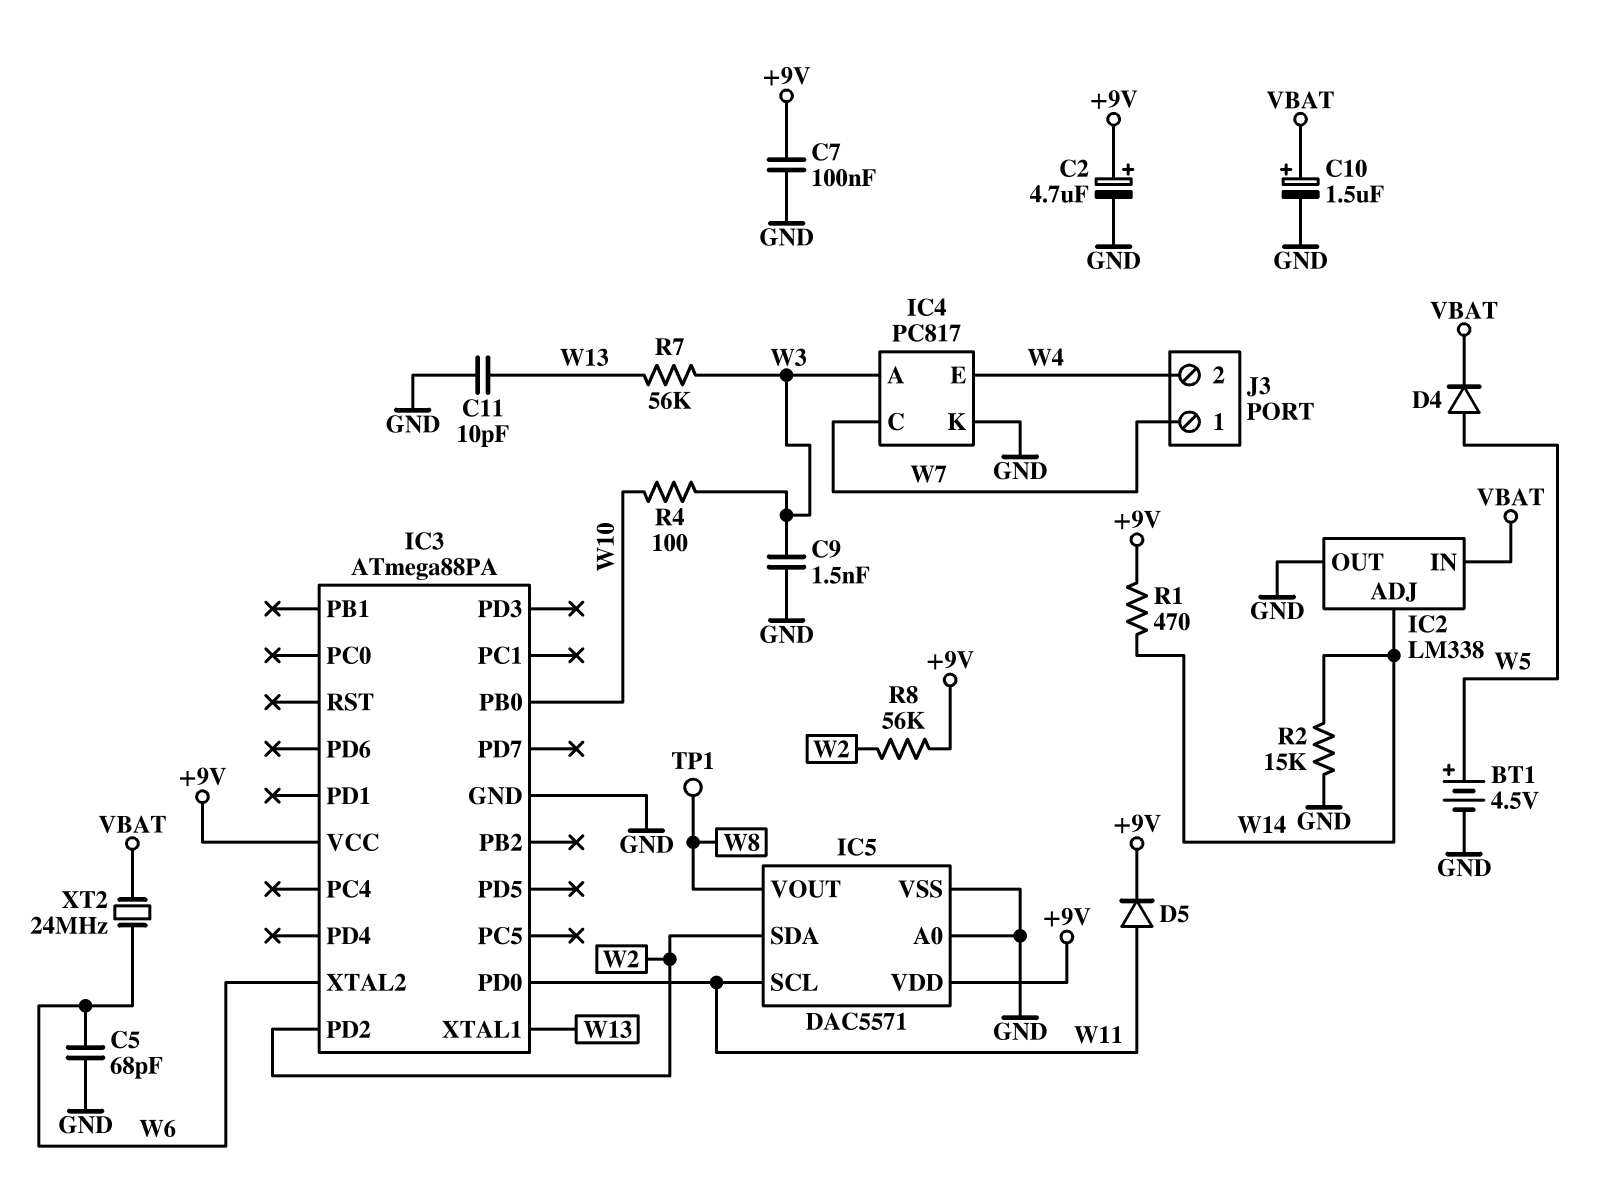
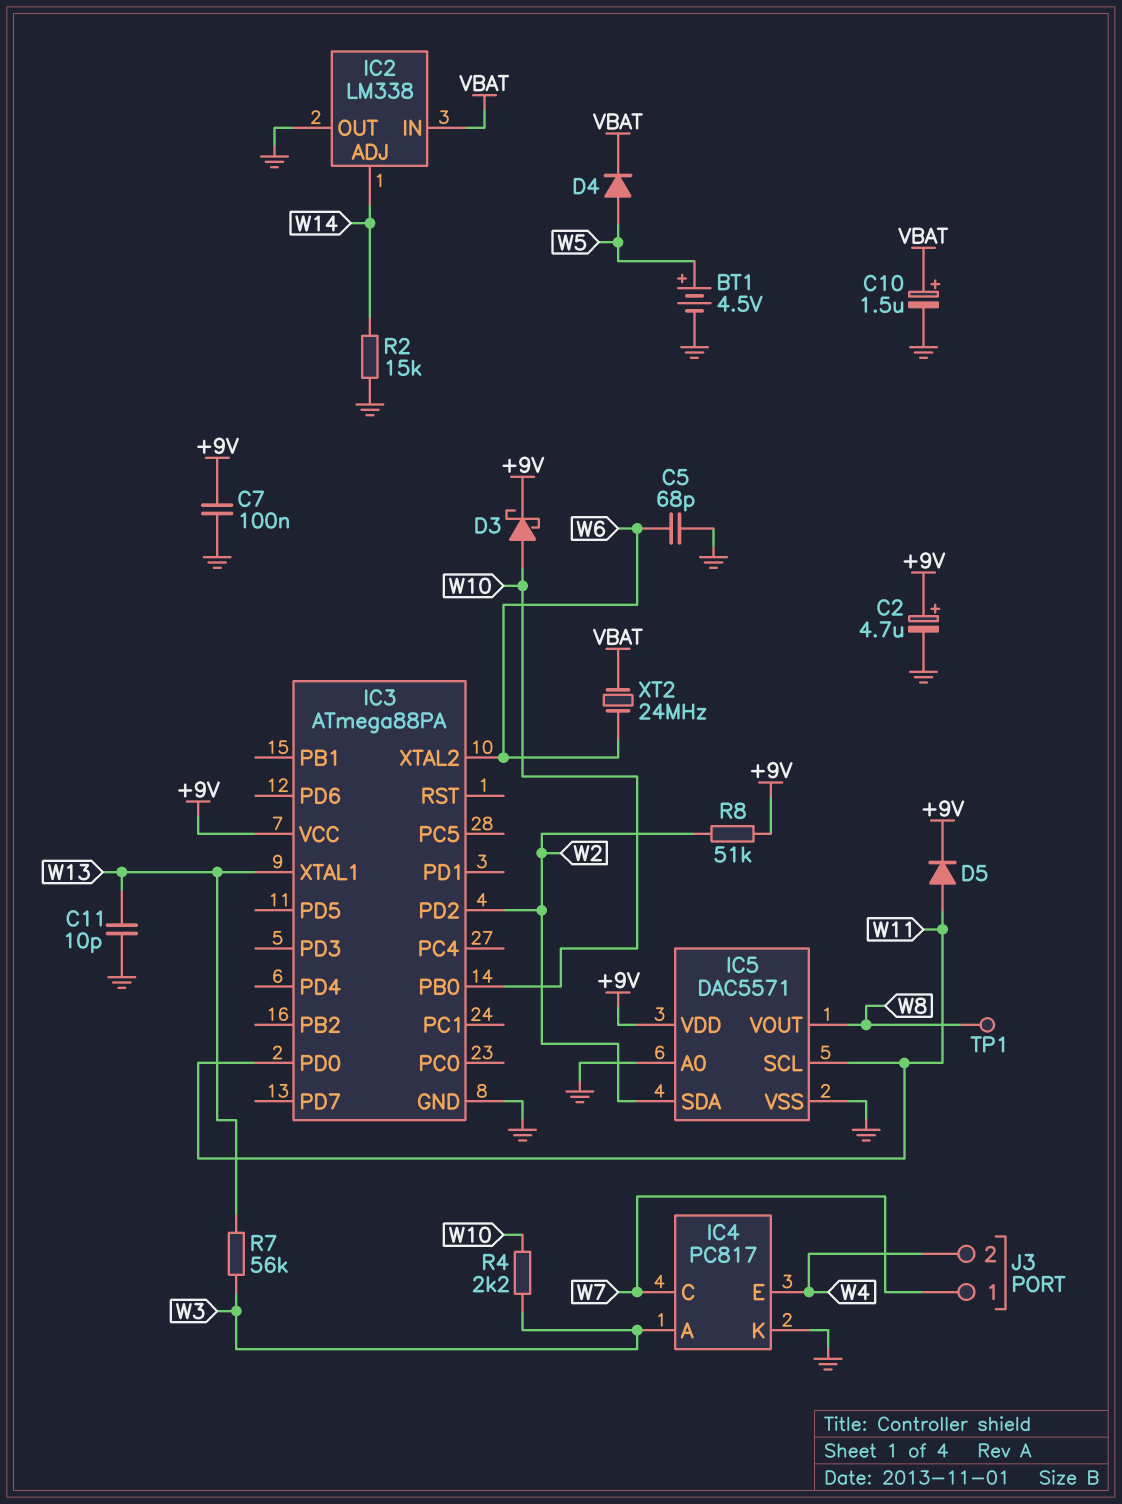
C9: 1.5nF (GND, W3) -> none
D3: none -> schottky (A W10, K +9V)
R1: 470 (+9V, W14) -> none
R4: 100 (W3, W10) -> 2.2k (W3, W10)
R8: 56k (+9V, W2) -> 51k (+9V, W2)

